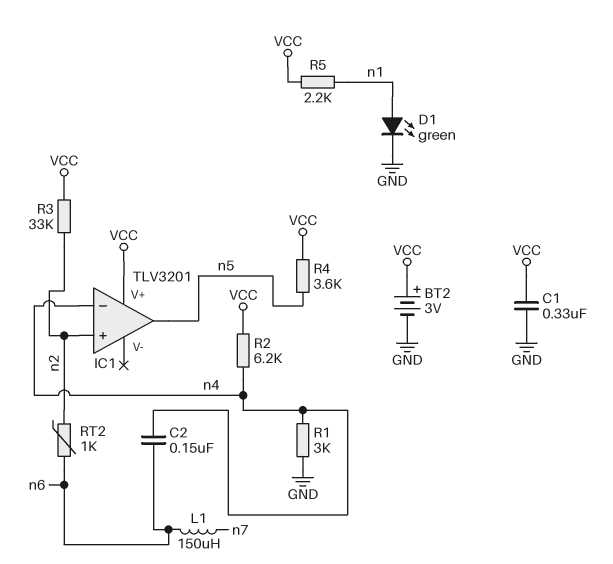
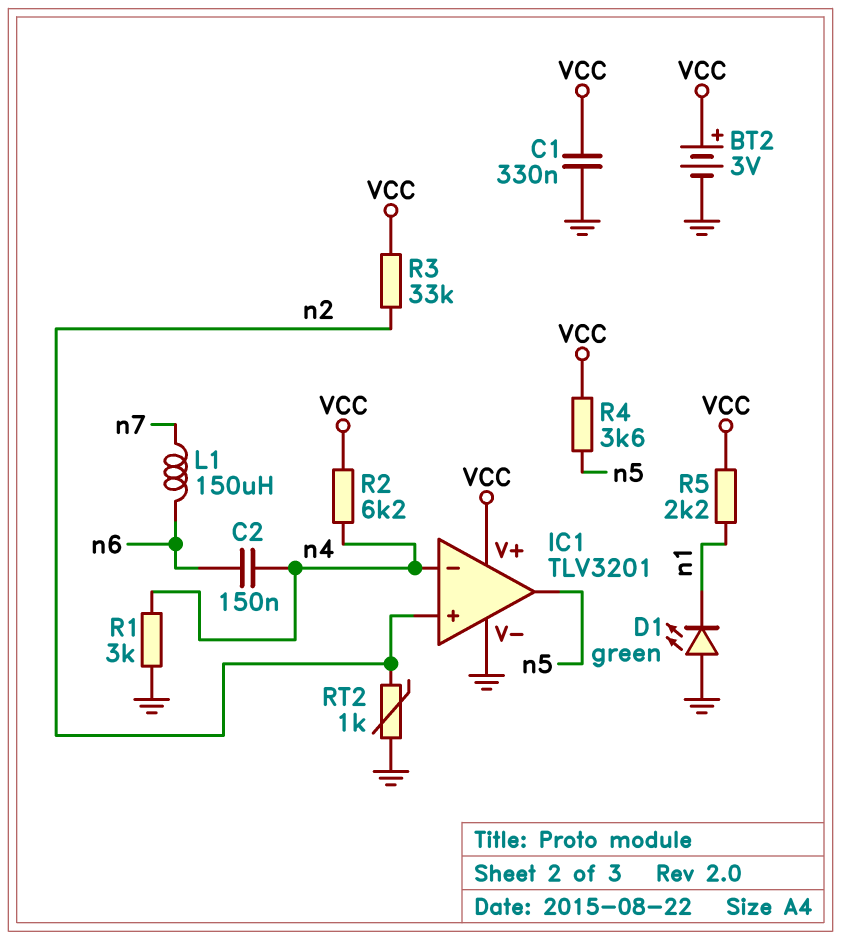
D1: LED green (A n1, K GND) -> LED green (A GND, K n1)
IC1 pin V-: none -> GND
RT2: 1k (n2, n6) -> 1k (GND, n2)

